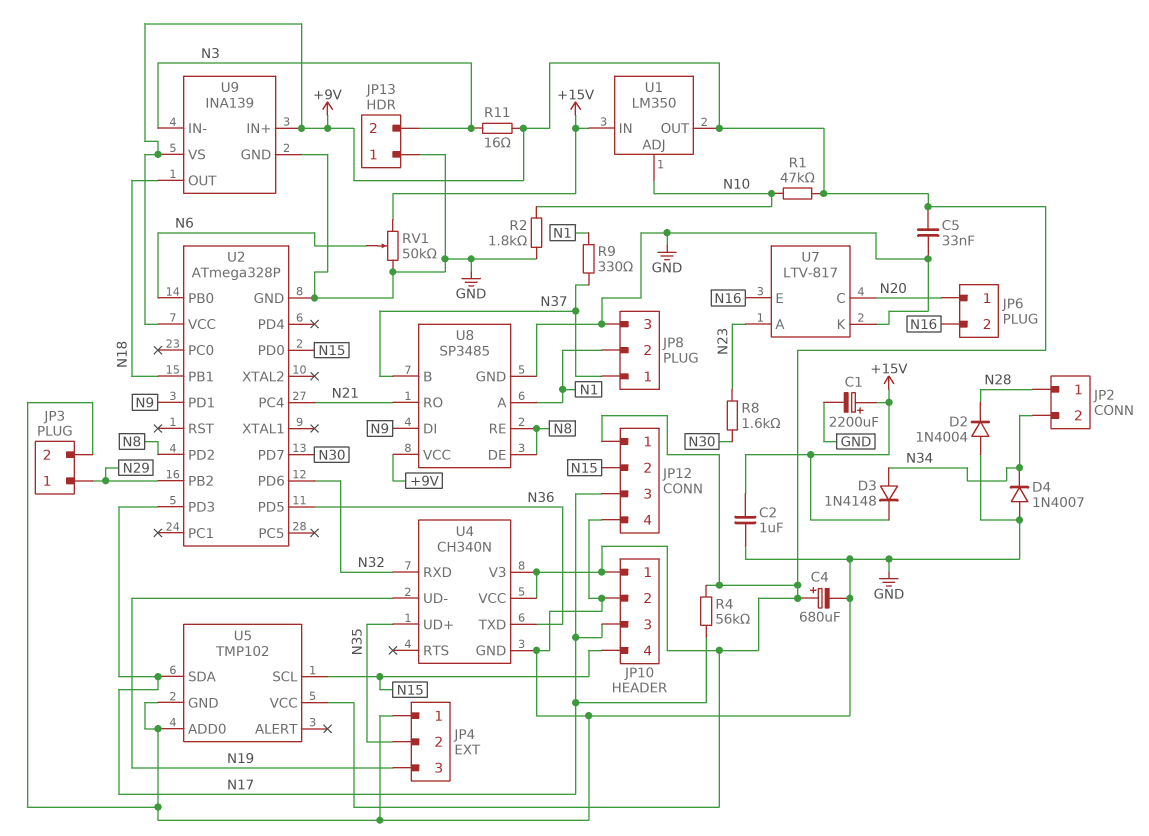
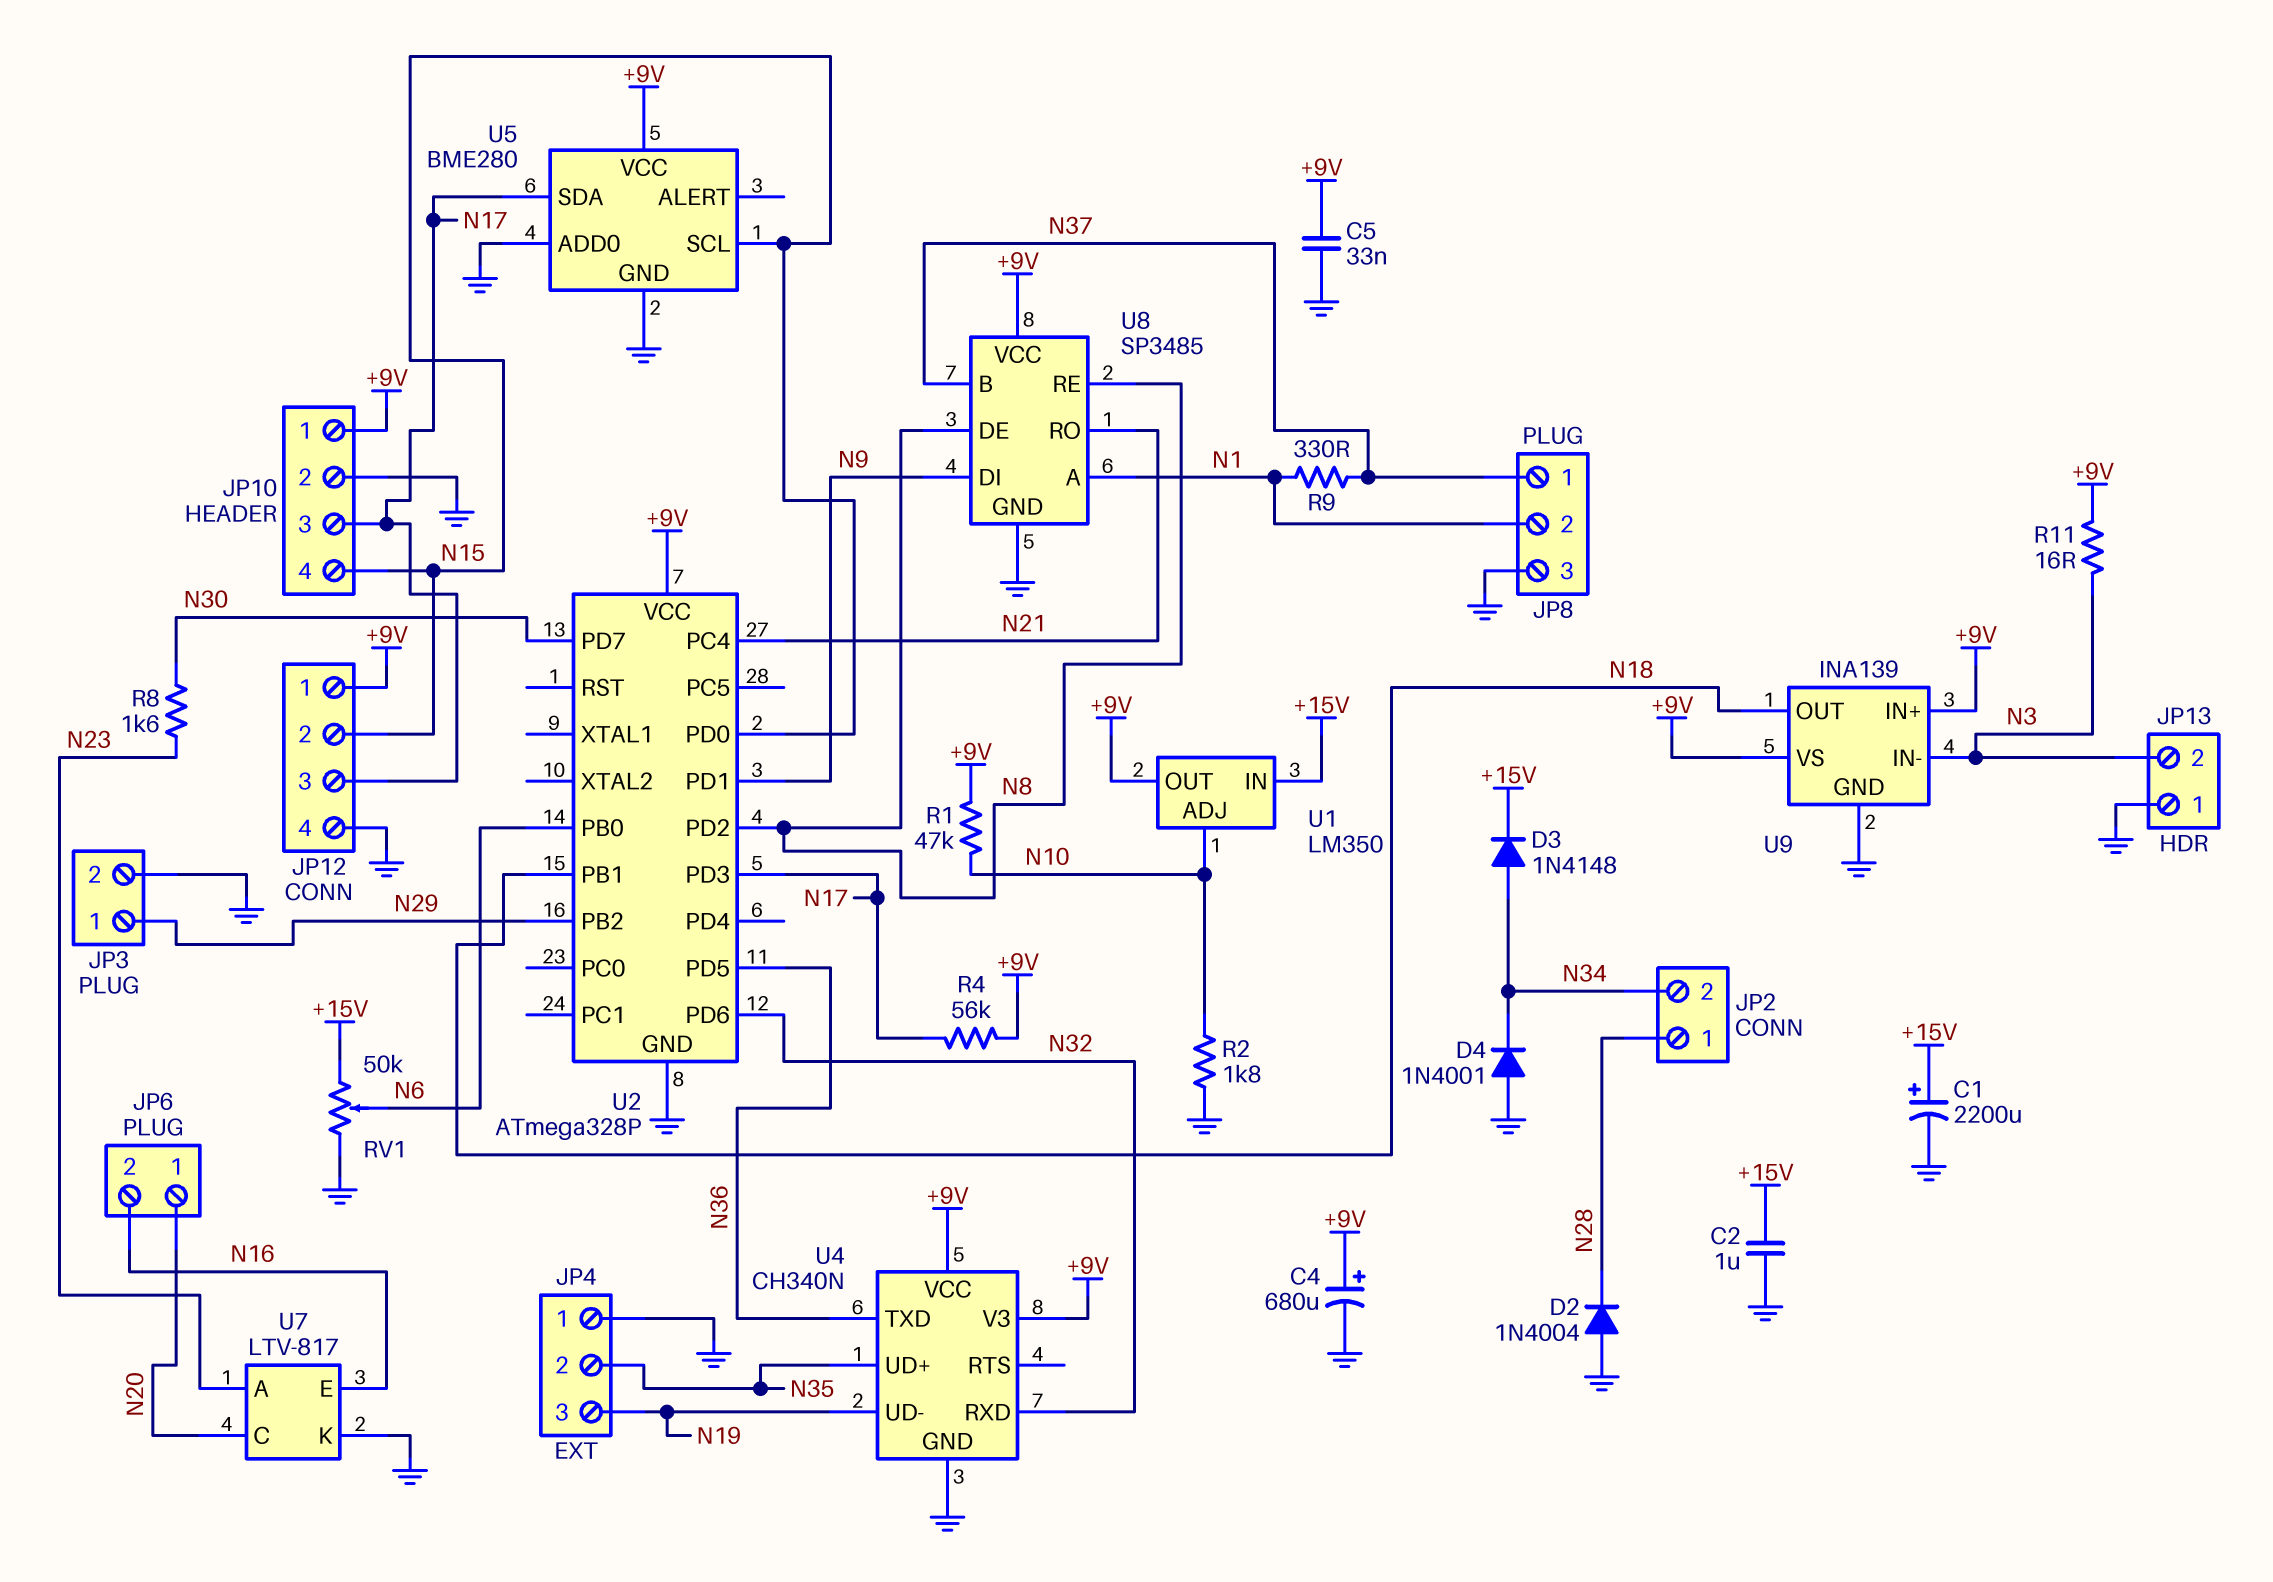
D4: diode 1N4007 (A GND, K N34) -> diode 1N4001 (A GND, K N34)
U5: TMP102 -> BME280

